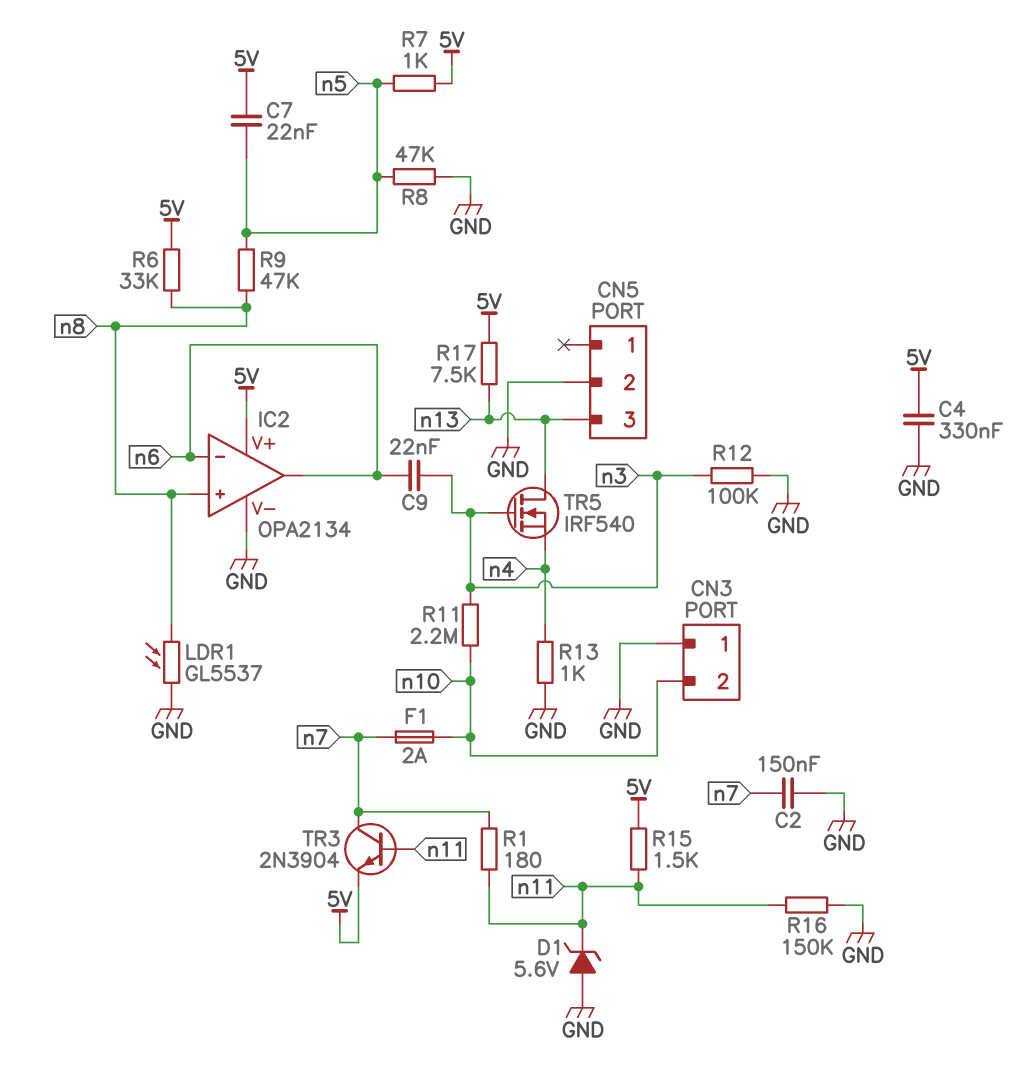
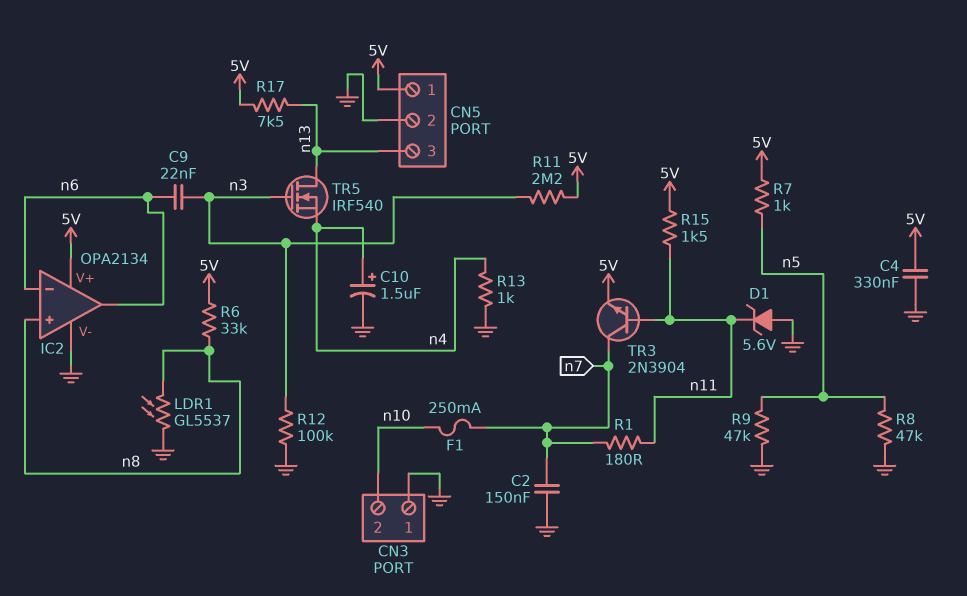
C7: 22nF (5V, n5) -> none
C10: none -> 1.5uF (plus n4, minus GND)
CN5 pin 1: none -> 5V
F1: 2A (n7, n10) -> 250mA (n7, n10)
R9: 47k (n5, n8) -> 47k (GND, n5)
R11: 2.2M (n3, n10) -> 2.2M (5V, n3)
R16: 150k (GND, n11) -> none

